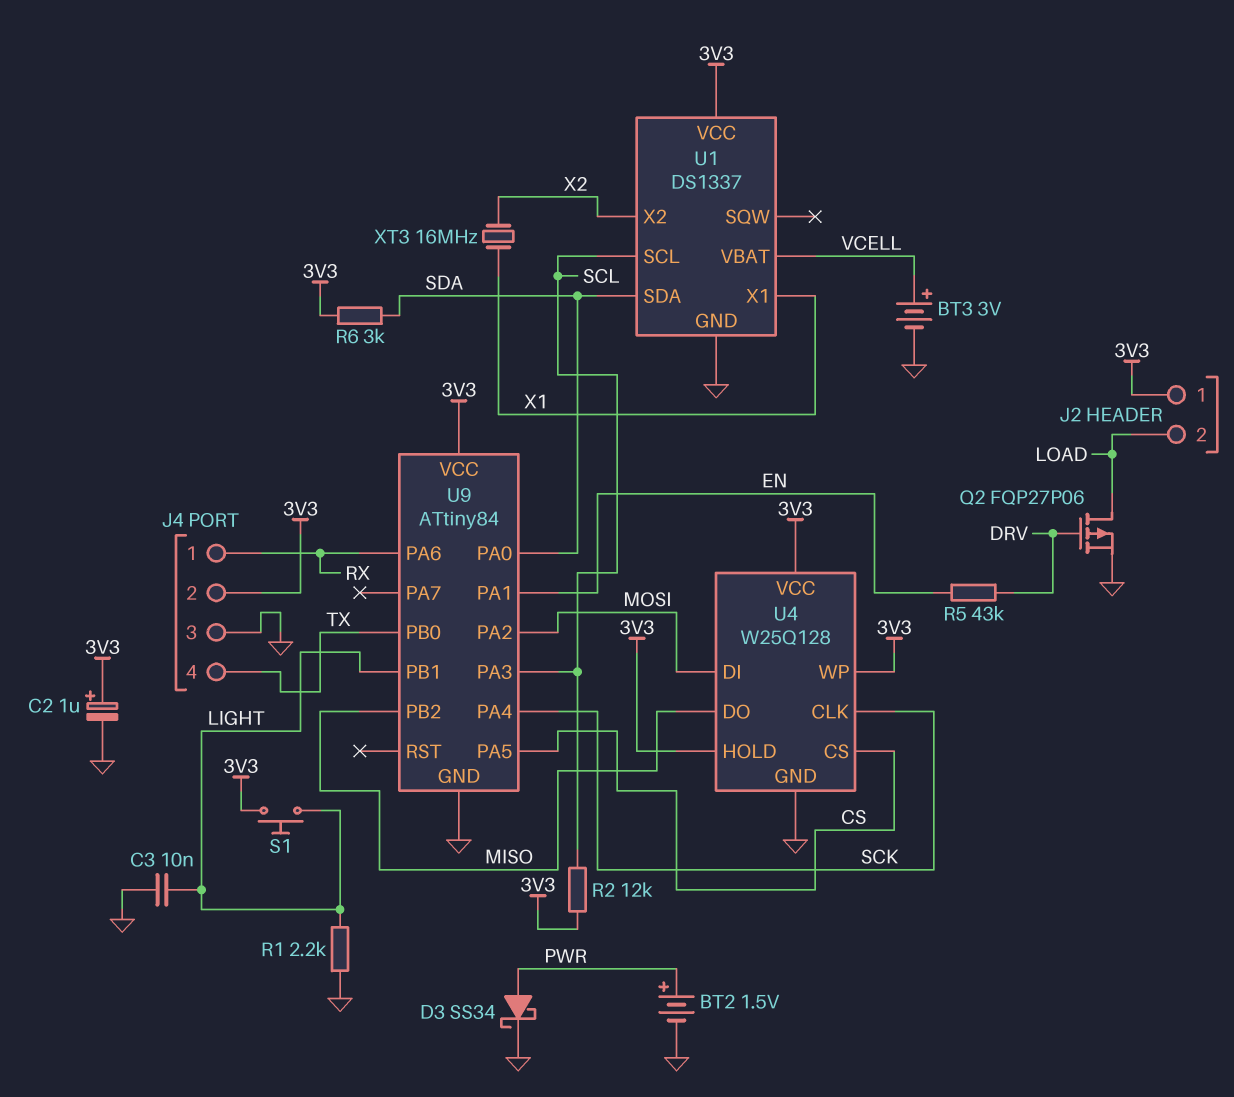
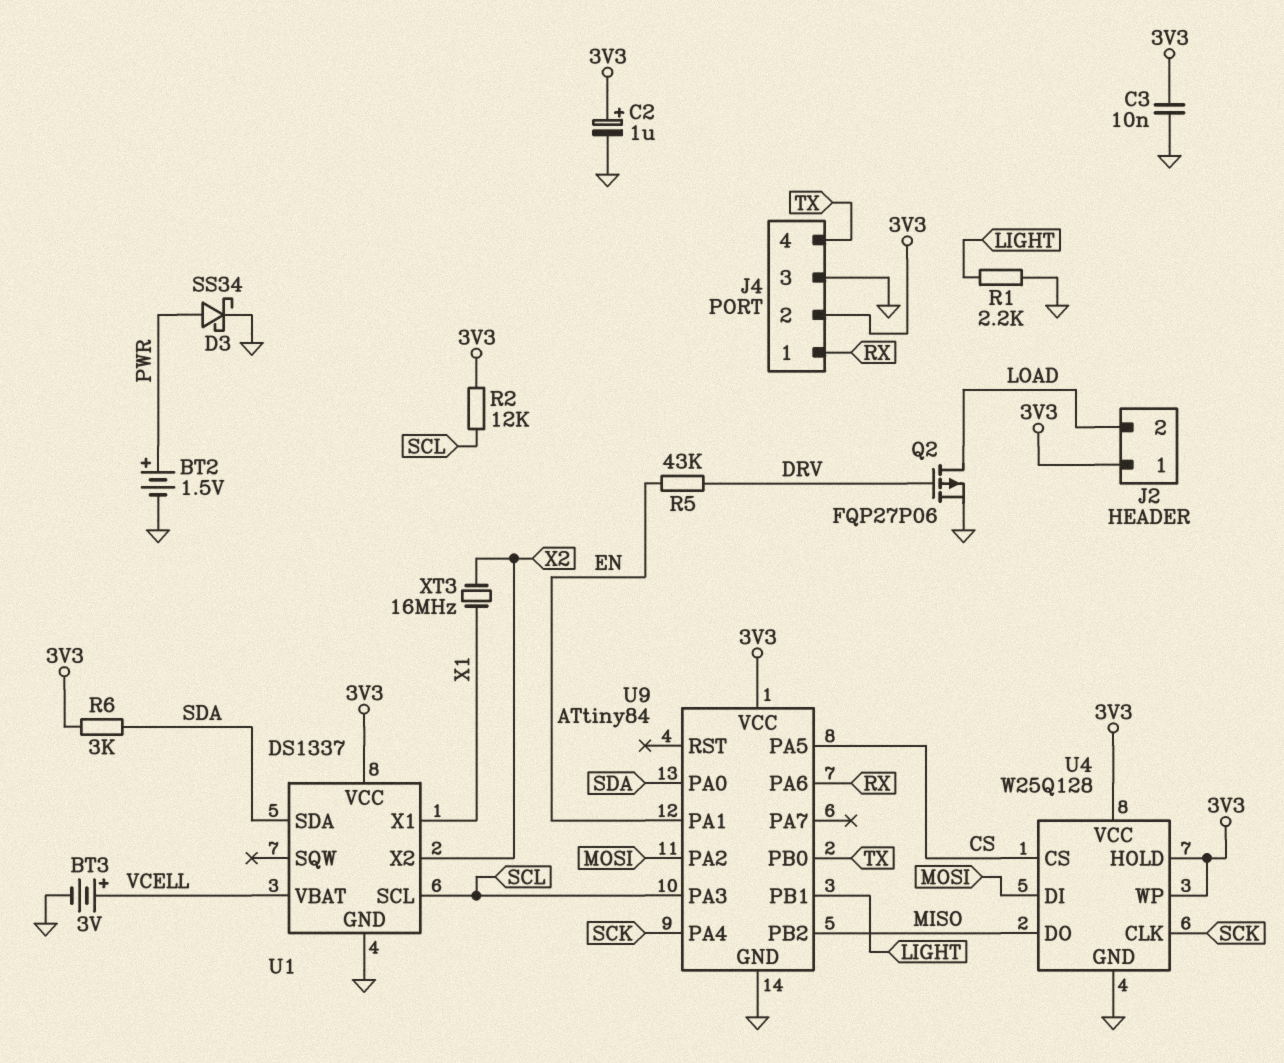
C3: 10nF (GND, LIGHT) -> 10nF (3V3, GND)
S1: button (3V3, LIGHT) -> none

